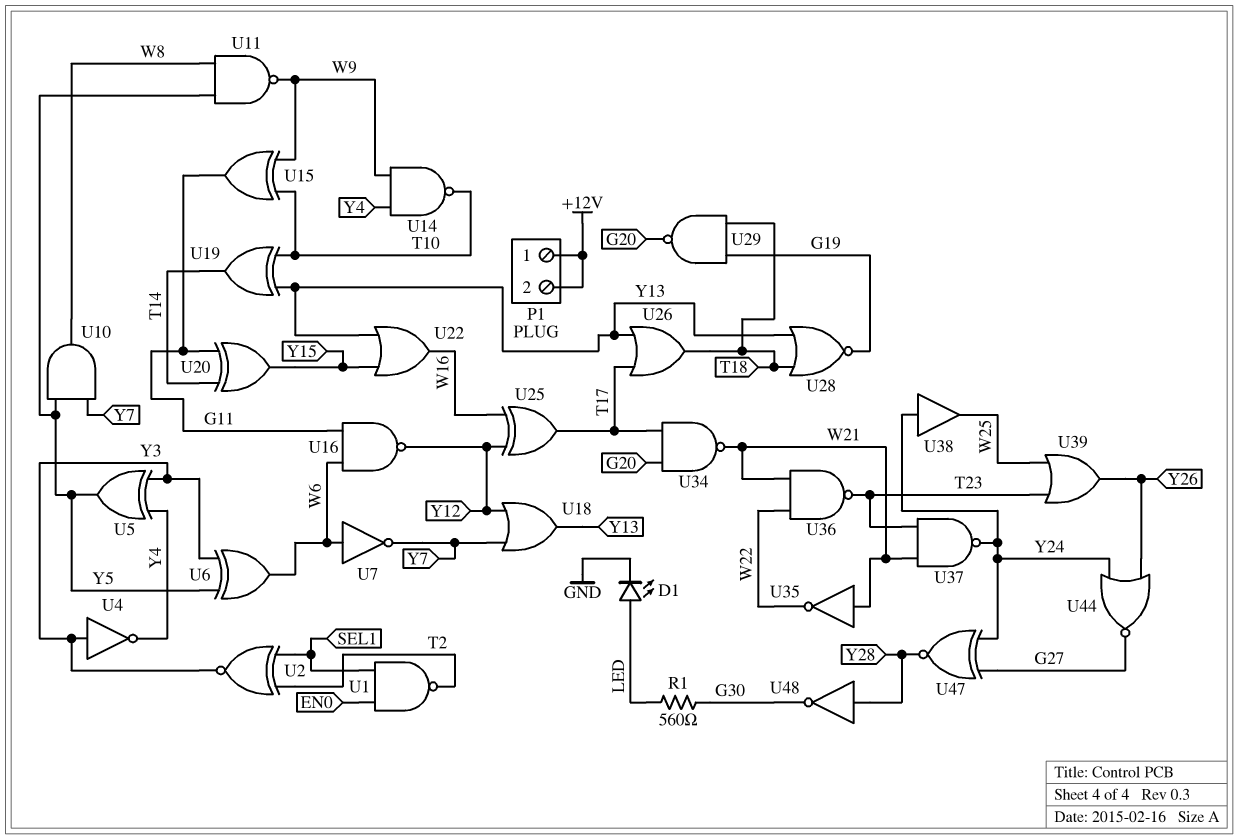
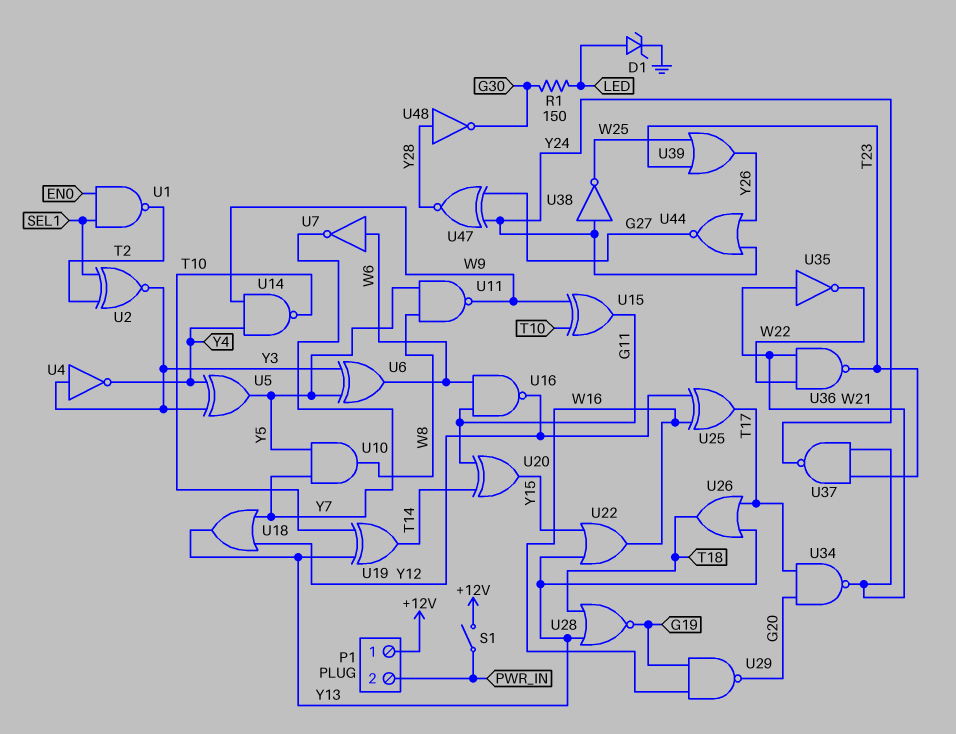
D1: LED (A LED, K GND) -> zener (A LED, K GND)
P1 pin 2: +12V -> PWR_IN
R1: 560 (G30, LED) -> 150 (G30, LED)
S1: none -> switch (+12V, PWR_IN)
U29: NAND (in G19, in T18, out G20) -> NAND (in G19, in W16, out G20)
U38: buffer (in Y24, out W25) -> NOT (in Y24, out W25)

